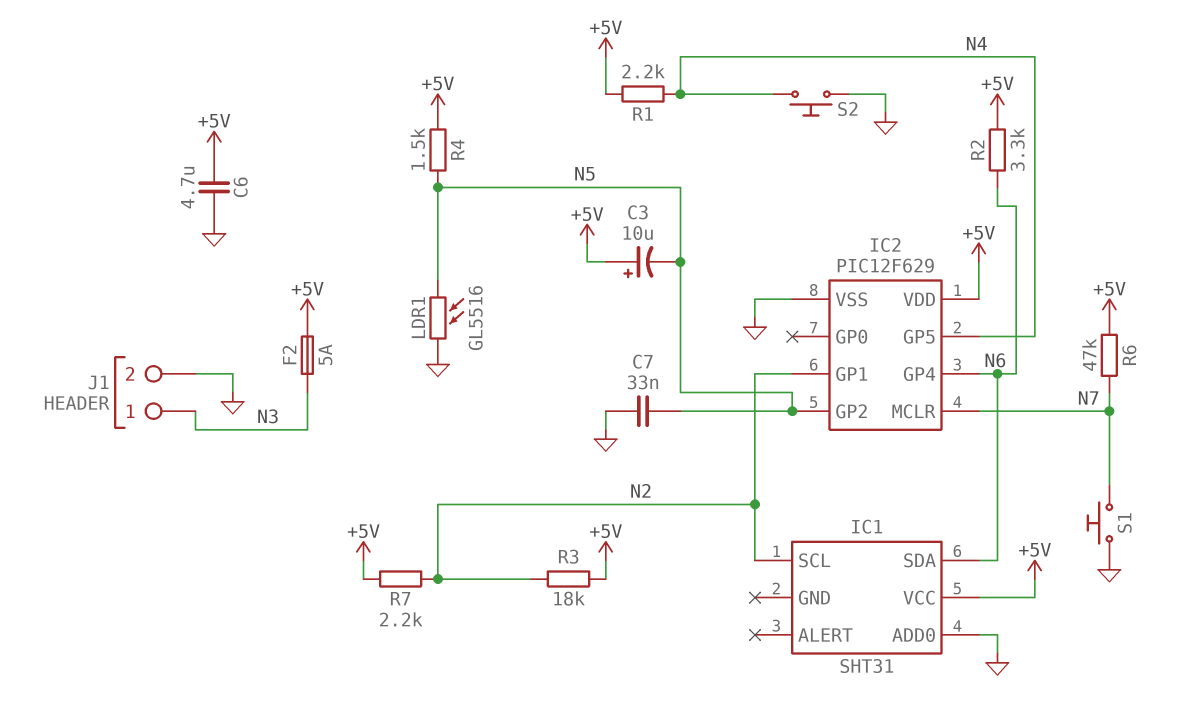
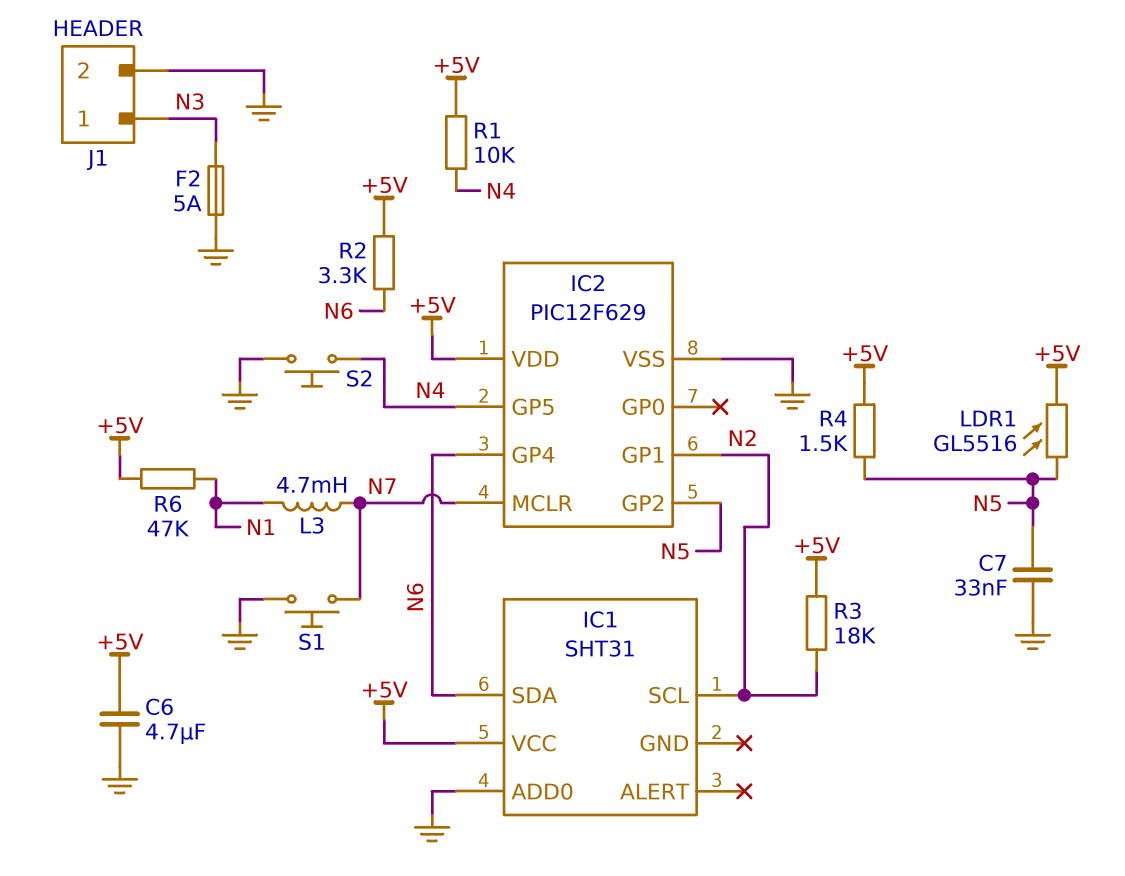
C3: 10uF (plus +5V, minus N5) -> none
F2: 5A (+5V, N3) -> 5A (GND, N3)
L3: none -> 4.7mH (N1, N7)
LDR1: GL5516 (GND, N5) -> GL5516 (+5V, N5)
R1: 2.2k (+5V, N4) -> 10k (+5V, N4)
R6: 47k (+5V, N7) -> 47k (+5V, N1)
R7: 2.2k (+5V, N2) -> none

